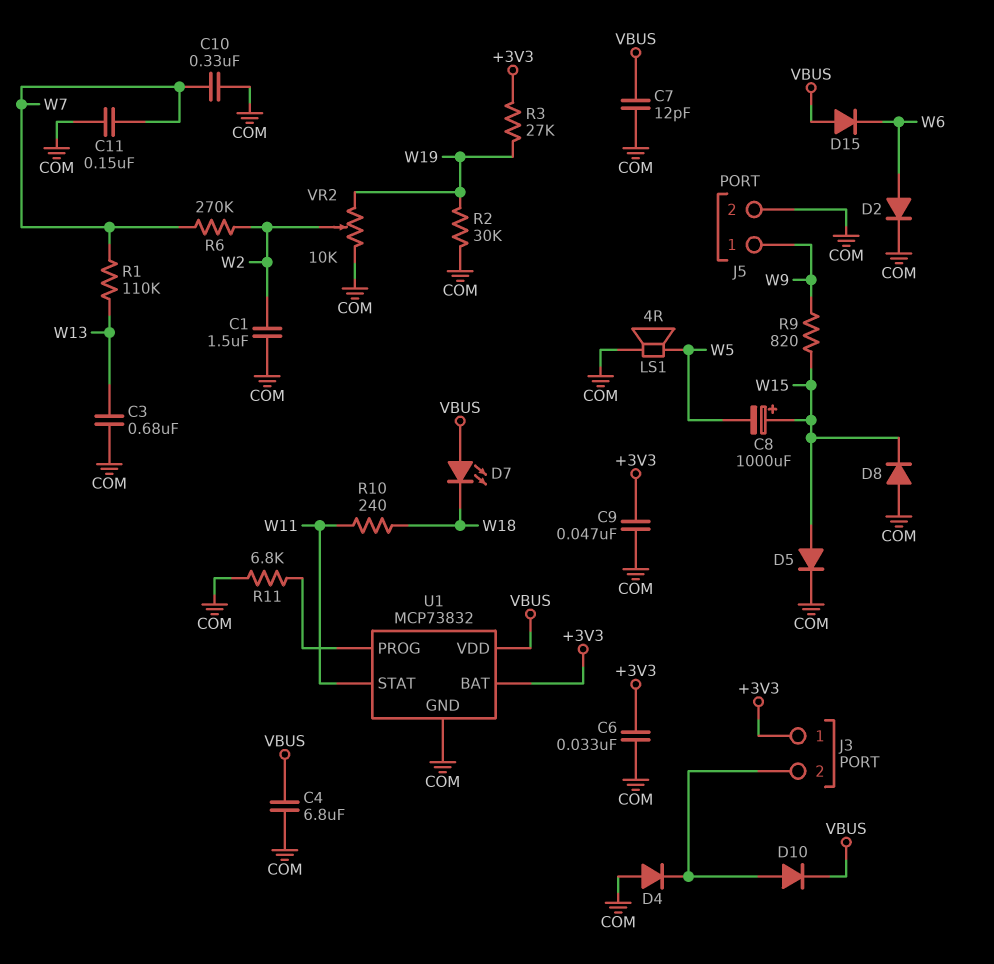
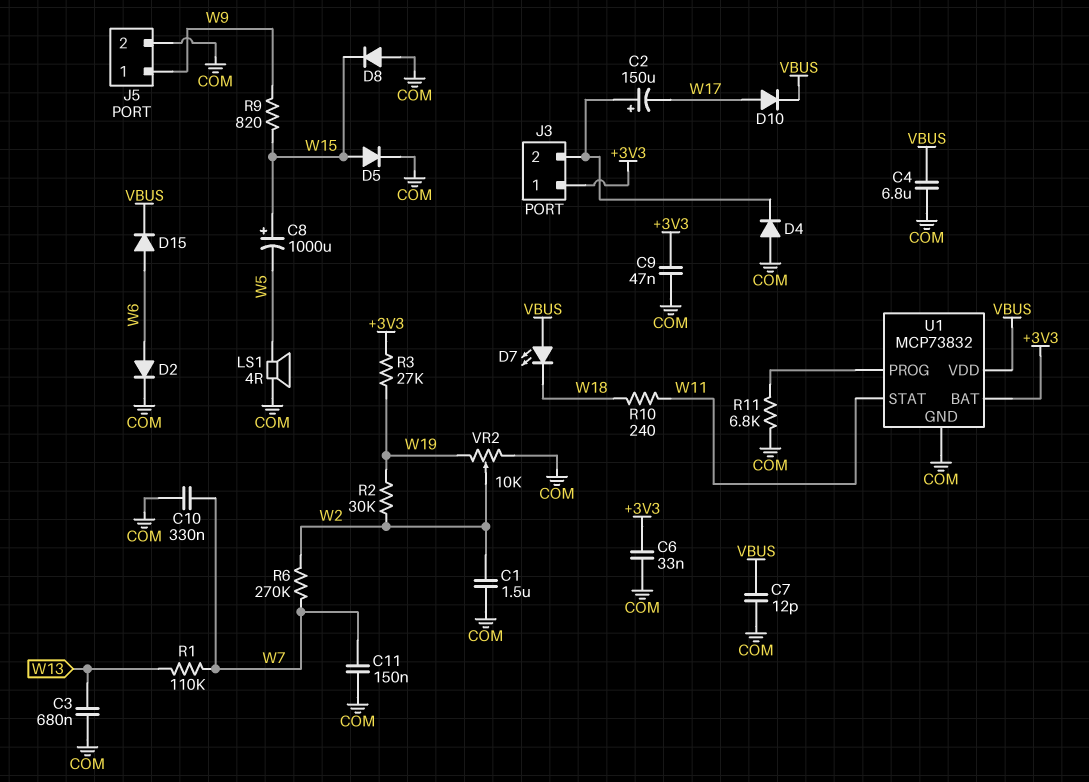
C2: none -> 150uF (plus J3/2, minus W17)
D10: diode (A J3/2, K VBUS) -> diode (A W17, K VBUS)
D15: diode (A VBUS, K W6) -> diode (A W6, K VBUS)
R2: 30k (COM, W19) -> 30k (W2, W19)

